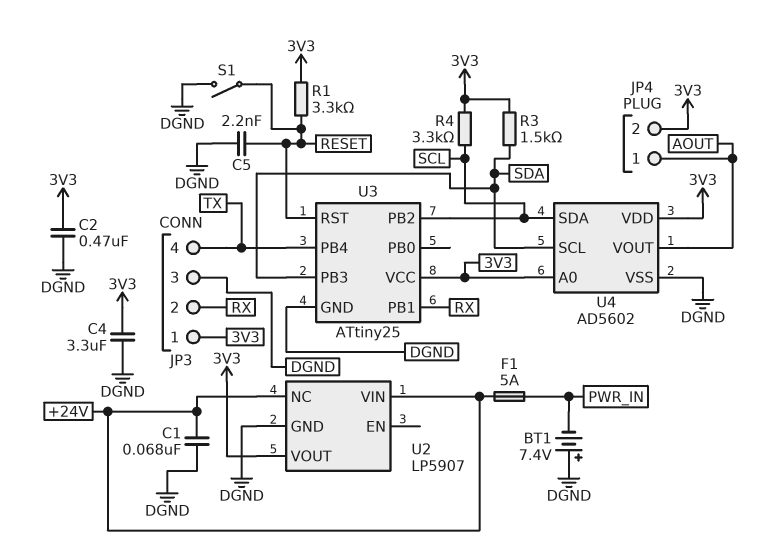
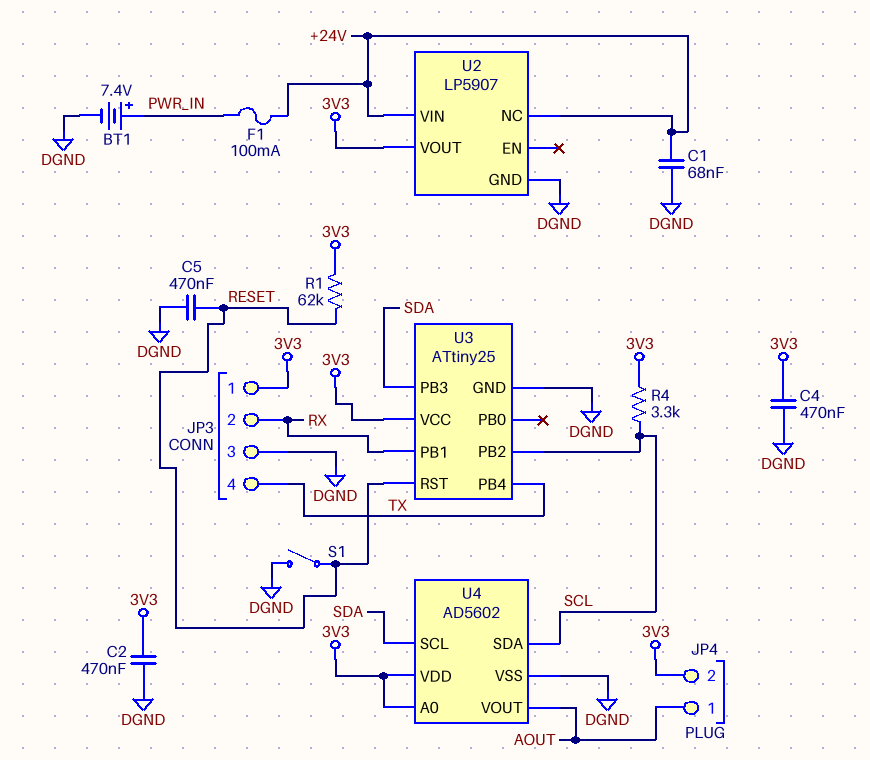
BT1: 7.4V (plus DGND, minus PWR_IN) -> 7.4V (plus PWR_IN, minus DGND)
C4: 3.3uF (3V3, DGND) -> 470nF (3V3, DGND)
C5: 2.2nF (DGND, RESET) -> 470nF (DGND, RESET)
F1: 5A (+24V, PWR_IN) -> 100mA (+24V, PWR_IN)
R1: 3.3k (3V3, RESET) -> 62k (3V3, RESET)
R3: 1.5k (3V3, SDA) -> none

